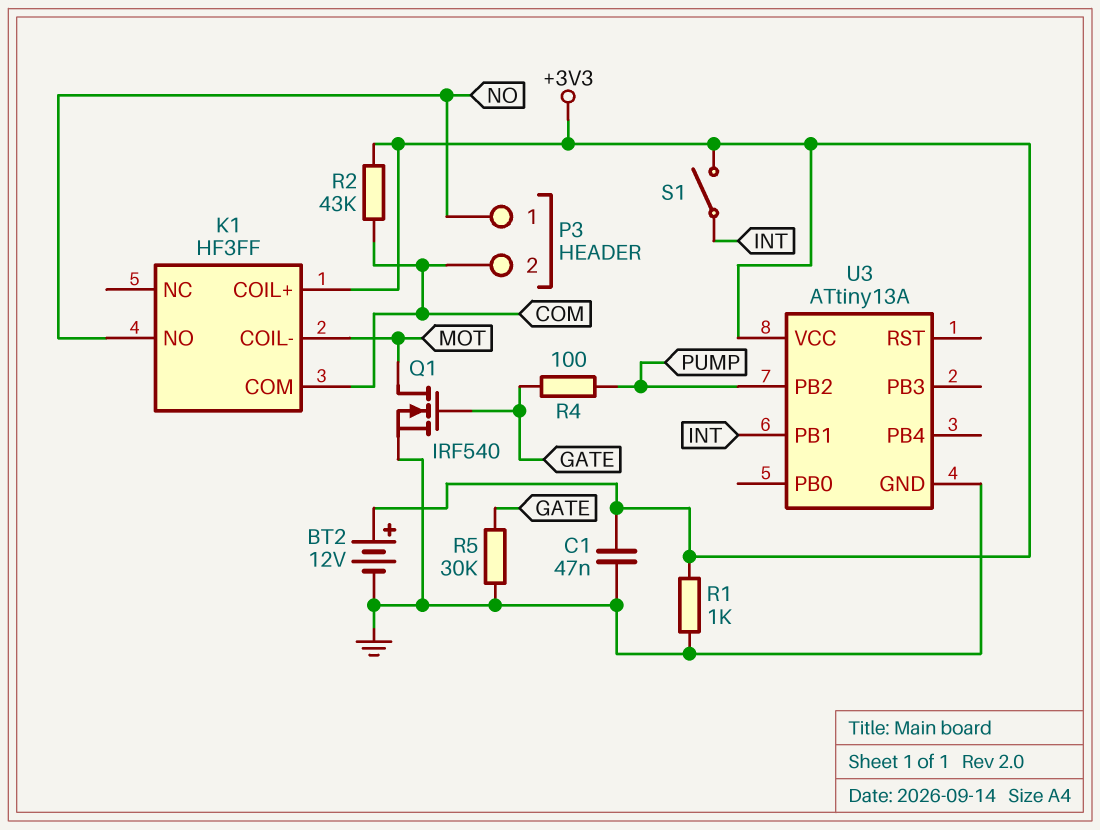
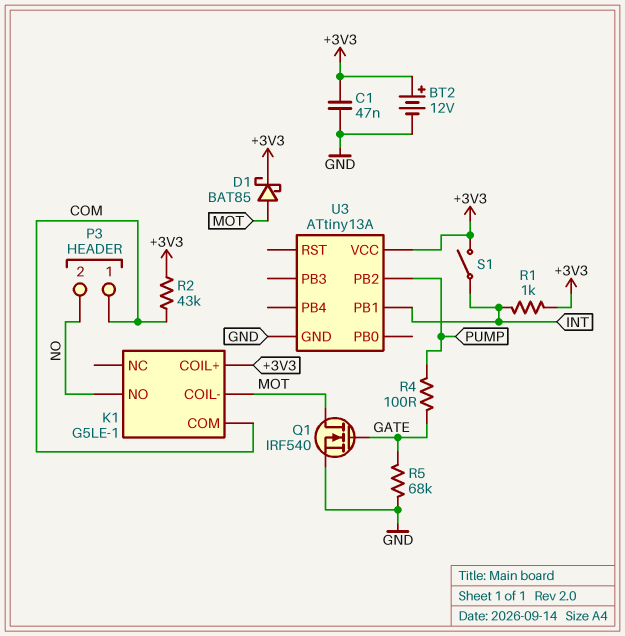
D1: none -> schottky BAT85 (A MOT, K +3V3)
K1: HF3FF -> G5LE-1
P3 pin 1: NO -> COM
P3 pin 2: COM -> NO
R1: 1k (+3V3, GND) -> 1k (+3V3, INT)
R5: 30k (GATE, GND) -> 68k (GATE, GND)

